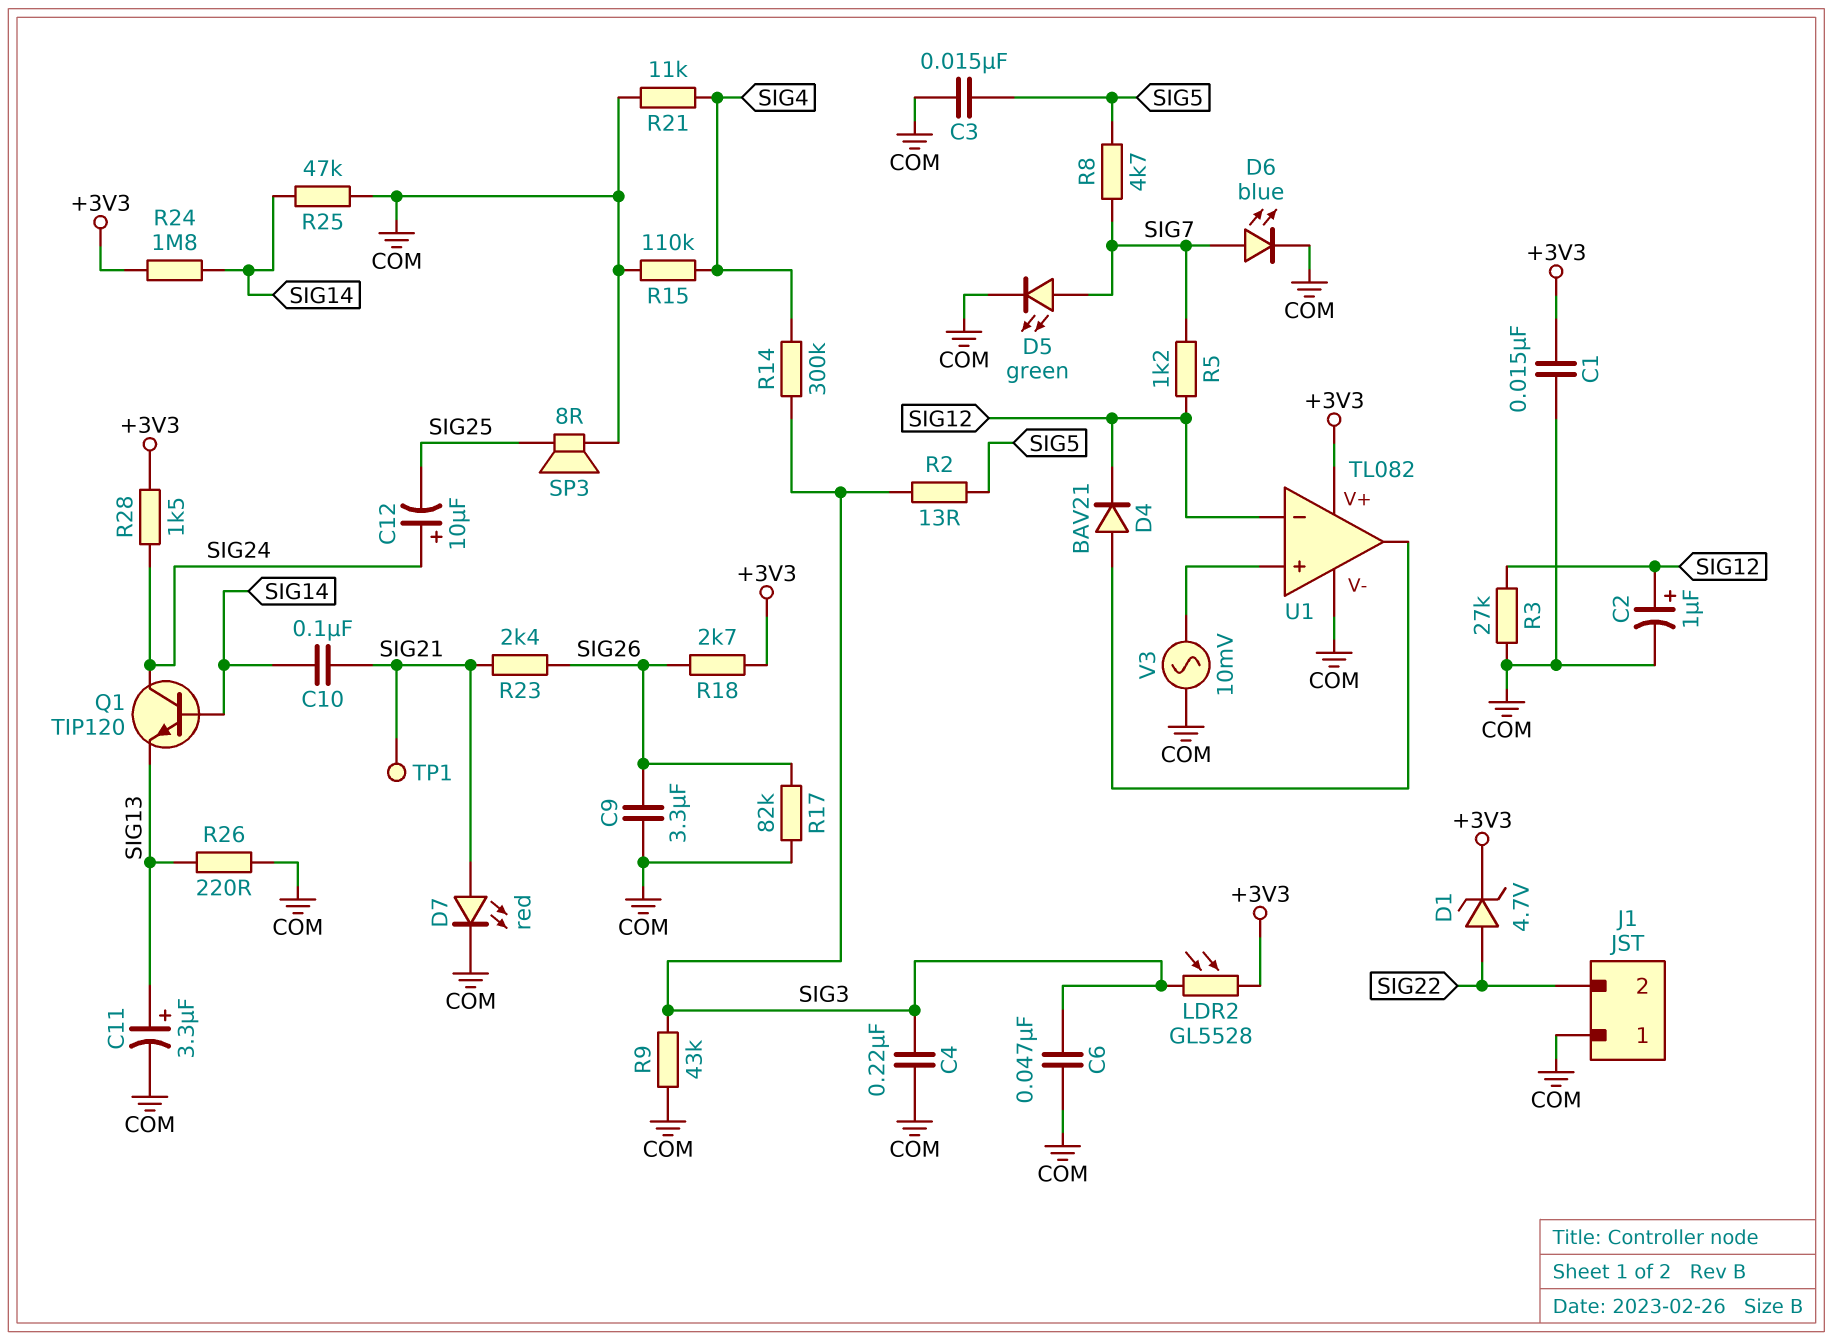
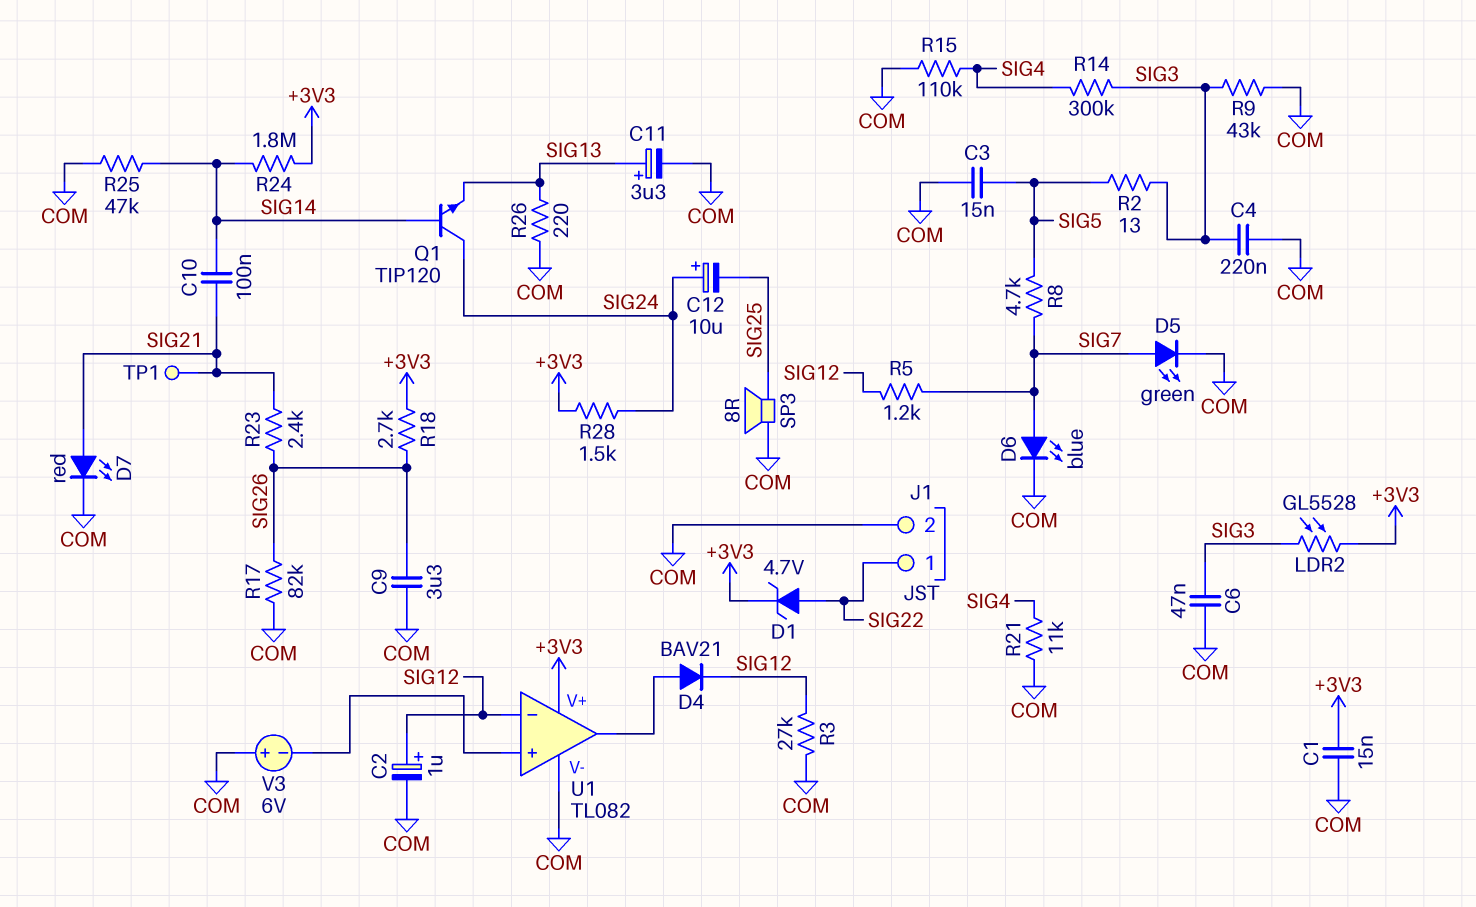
J1 pin 1: COM -> SIG22
J1 pin 2: SIG22 -> COM
V3: AC 10mV (COM, U1/in+) -> 6V (plus COM, minus U1/in+)

